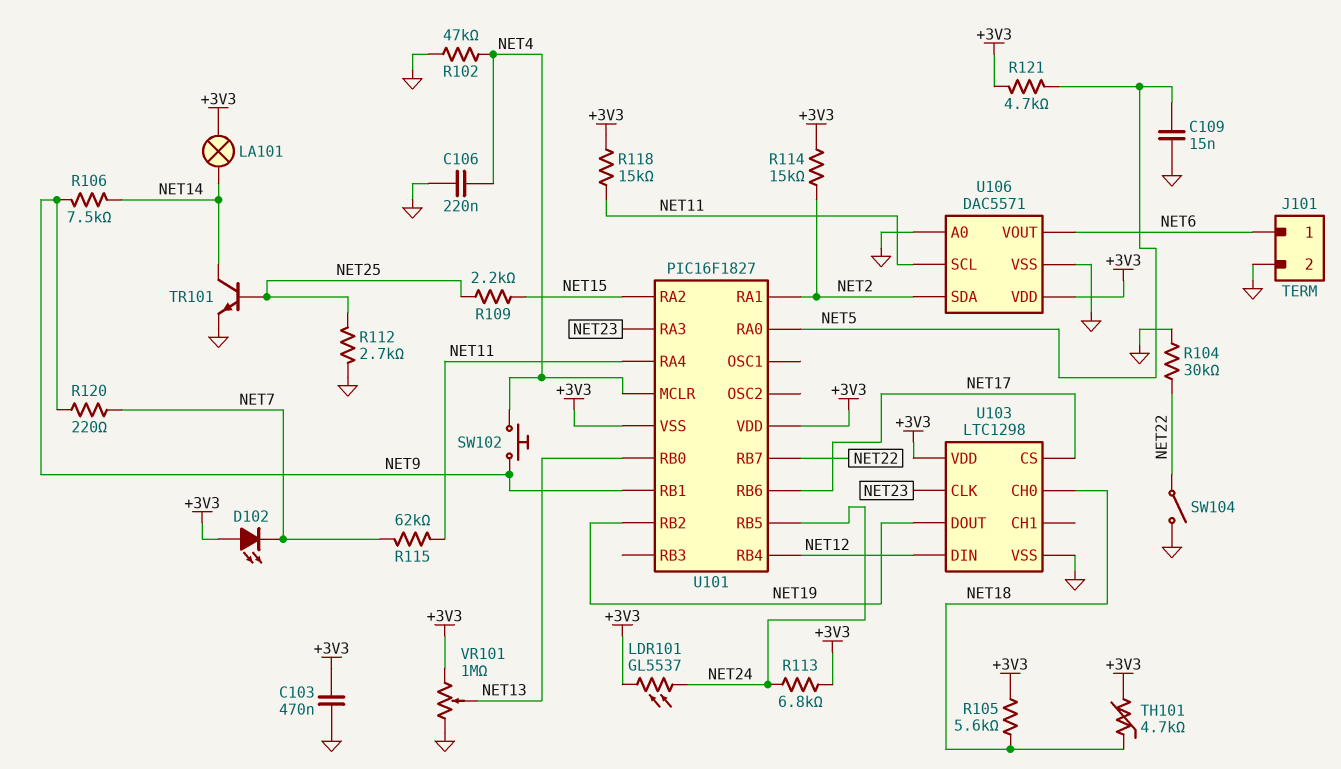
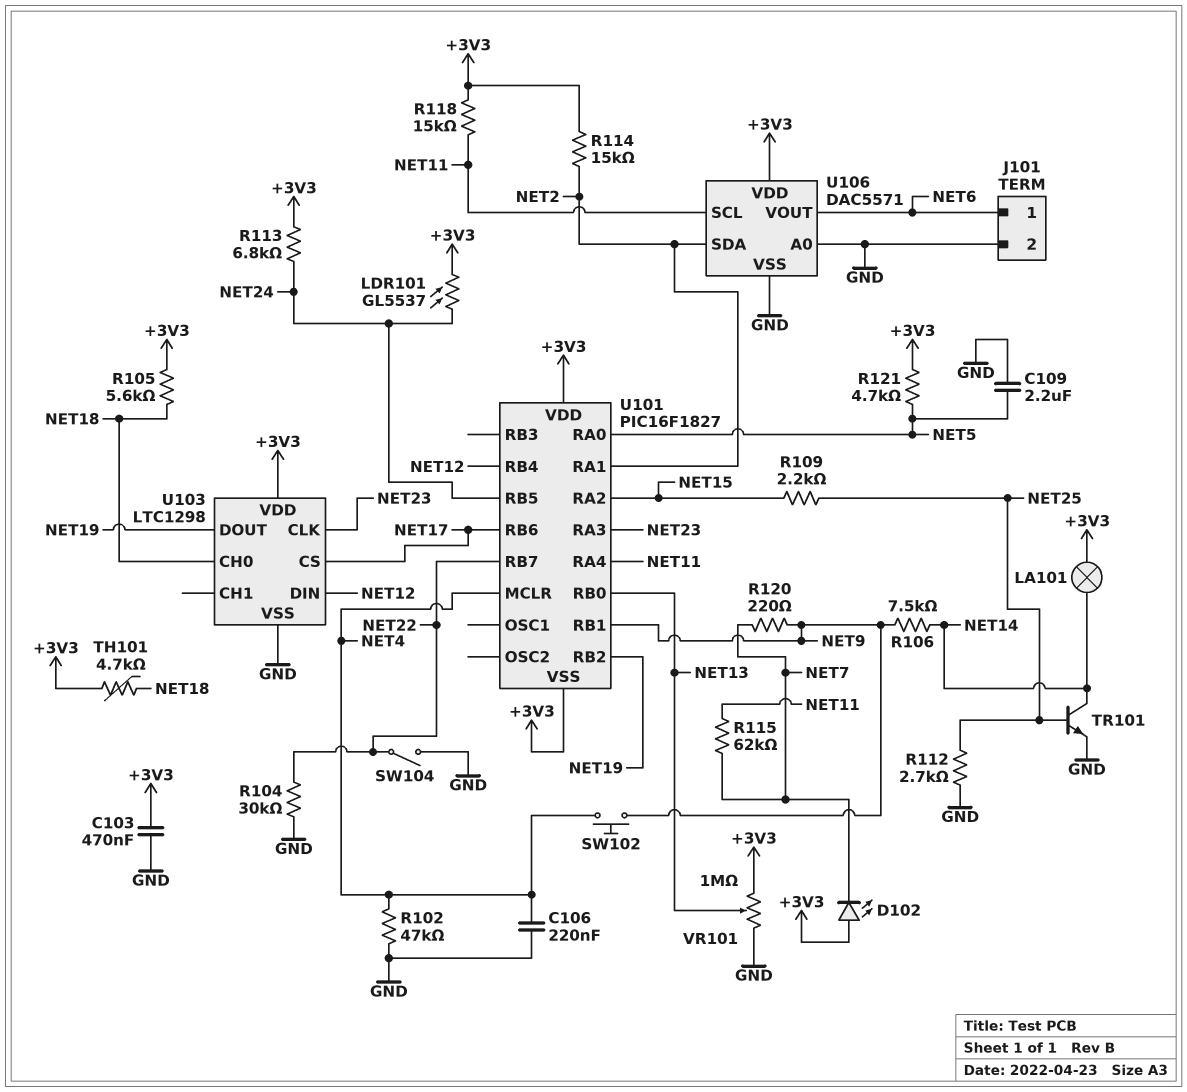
C109: 15nF (GND, NET5) -> 2.2uF (GND, NET5)

